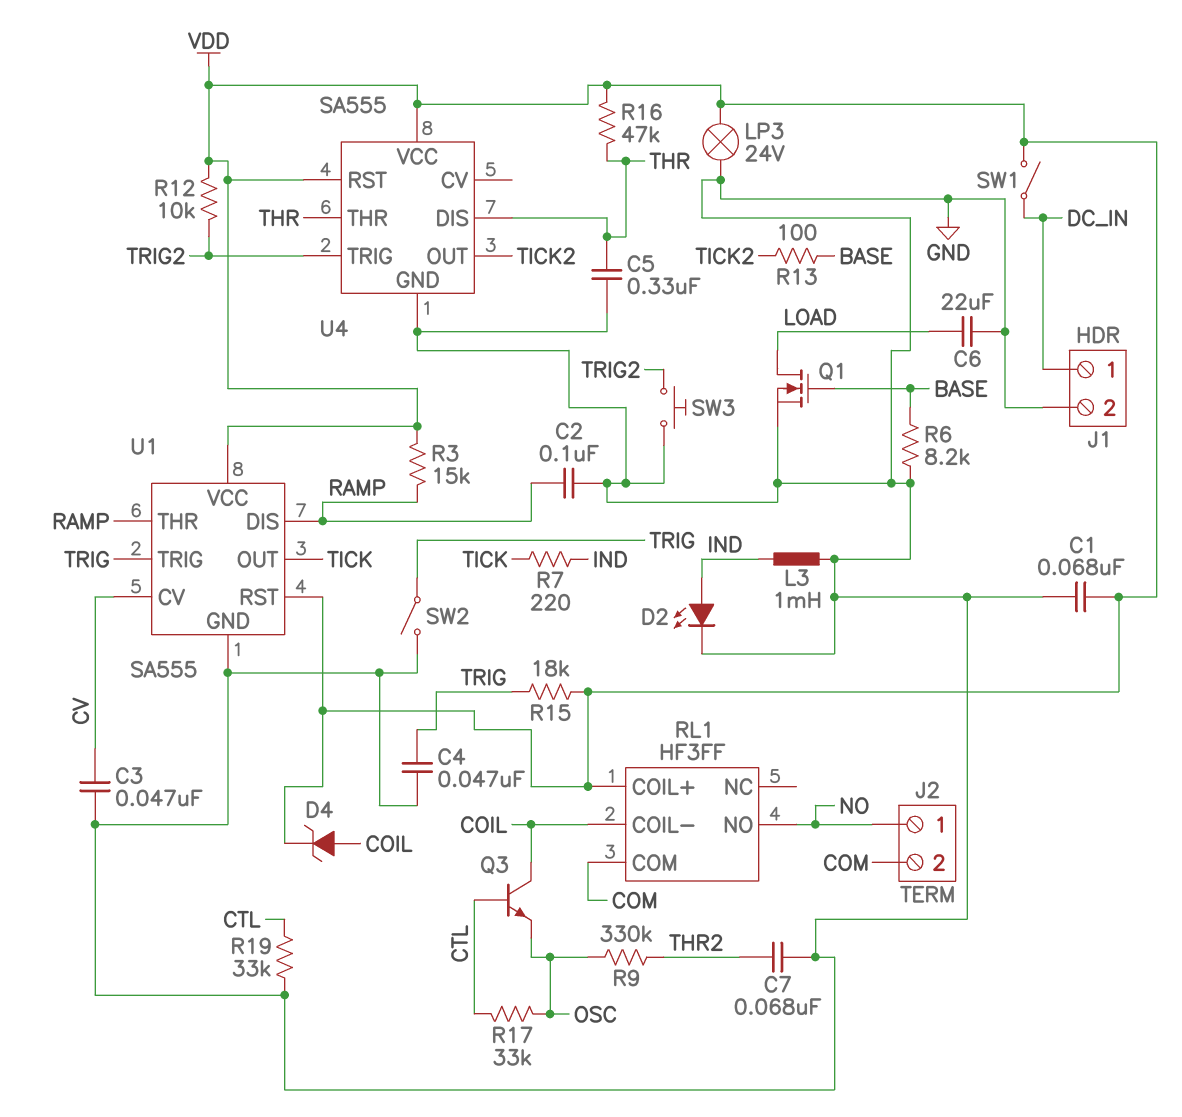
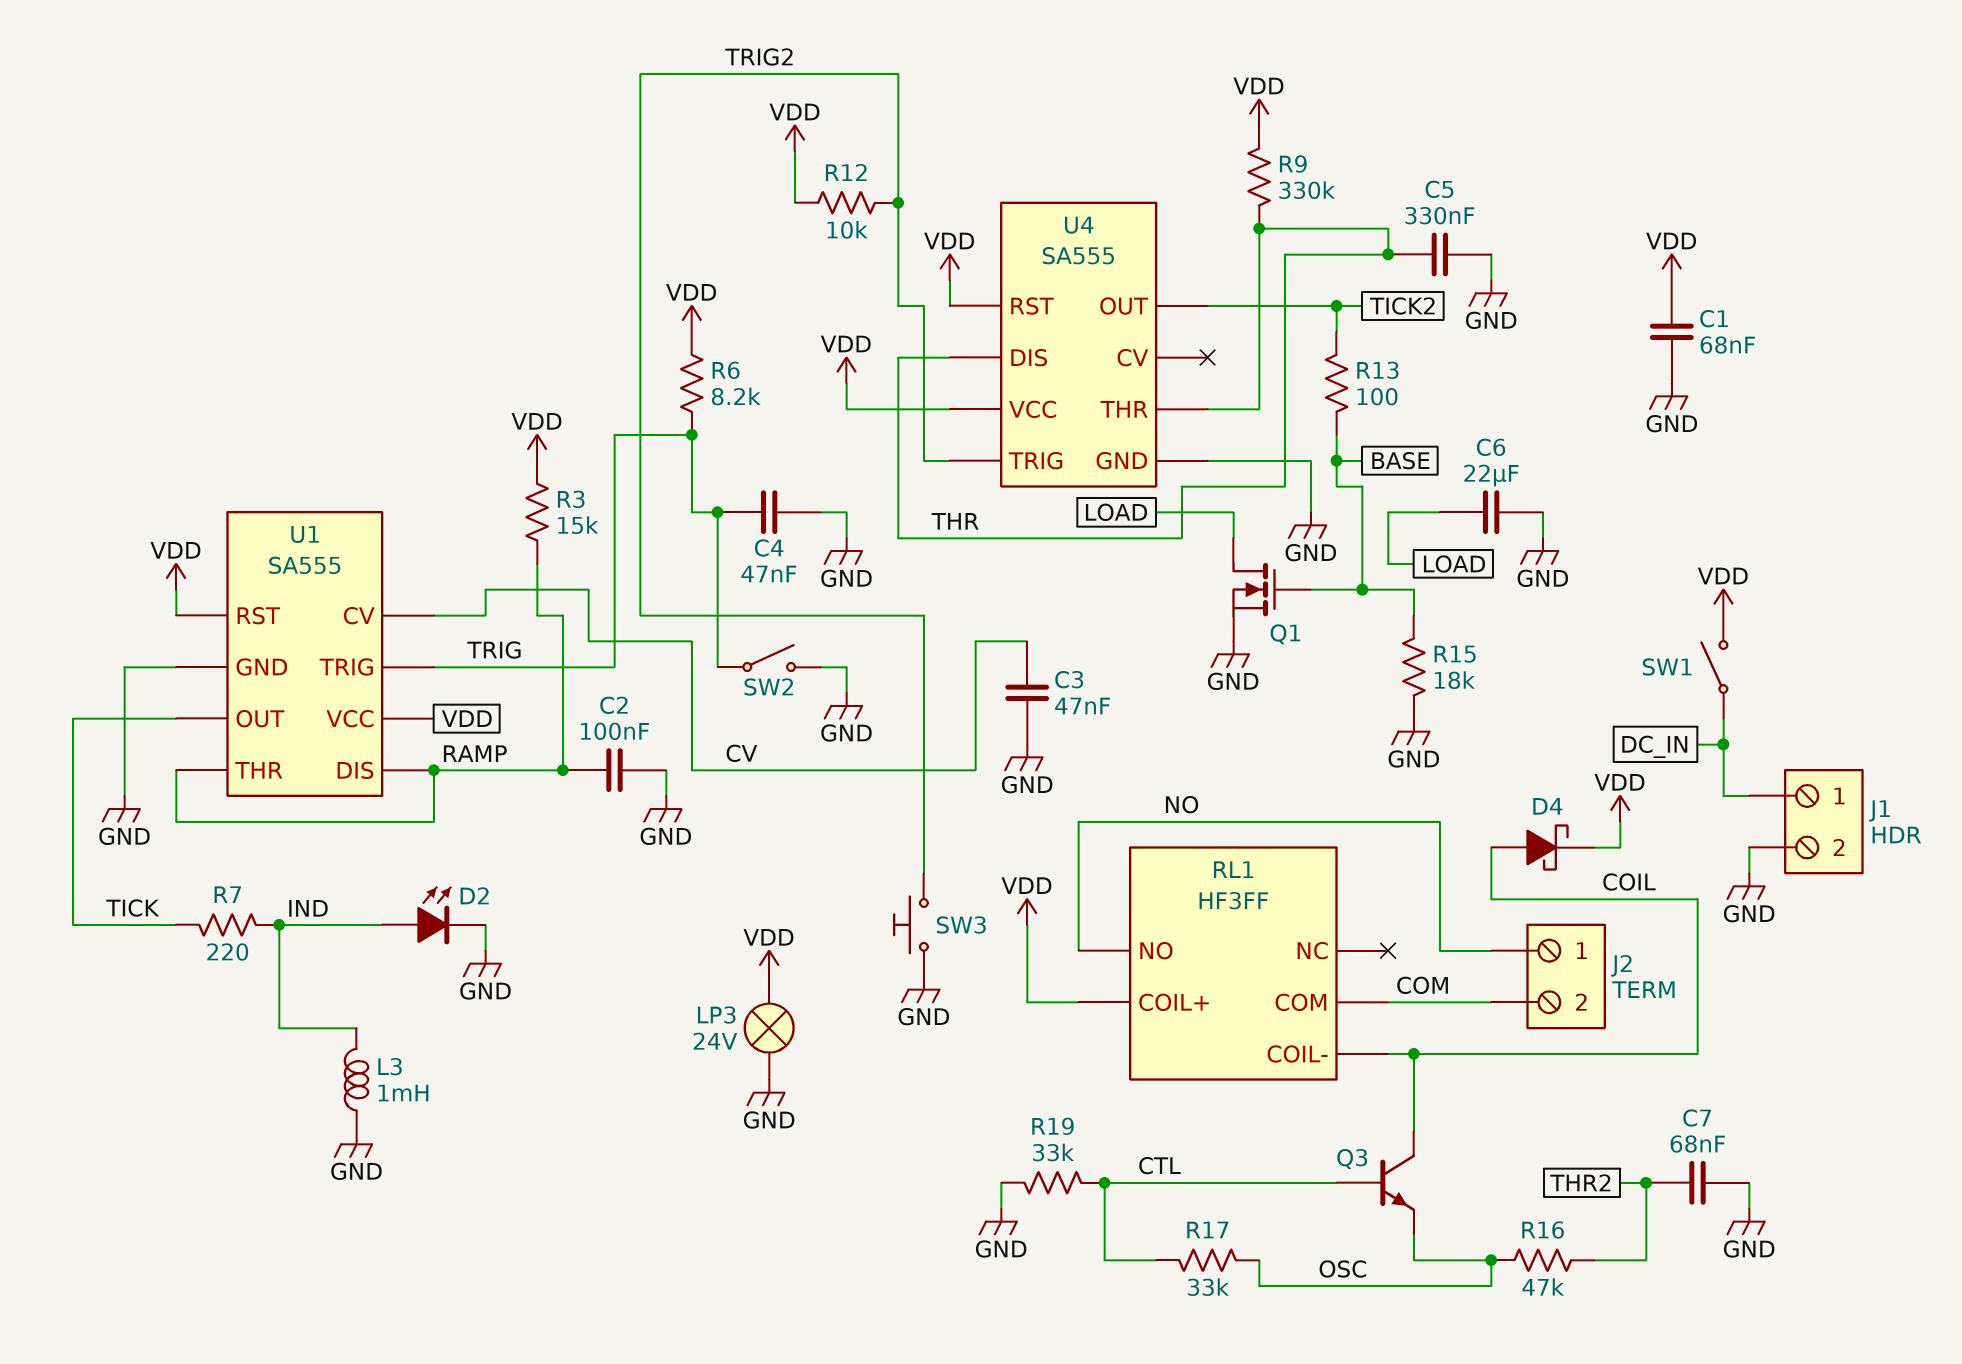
D4: zener (A COIL, K VDD) -> schottky (A COIL, K VDD)
R6: 8.2k (BASE, GND) -> 8.2k (TRIG, VDD)
R9: 330k (OSC, THR2) -> 330k (THR, VDD)
R15: 18k (TRIG, VDD) -> 18k (BASE, GND)
R16: 47k (THR, VDD) -> 47k (OSC, THR2)

